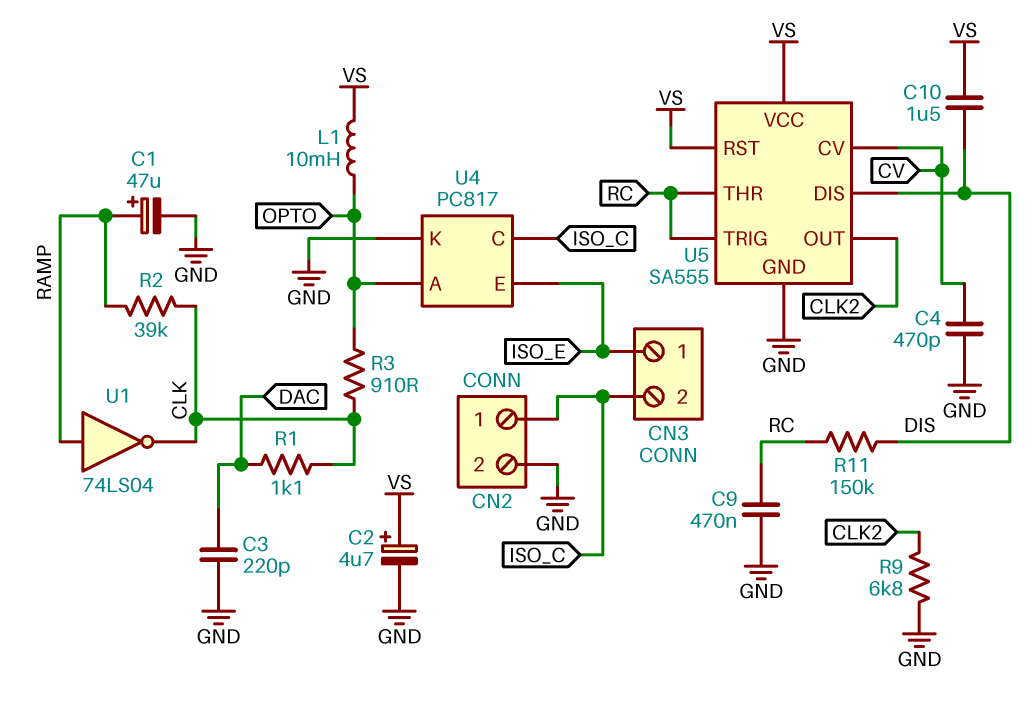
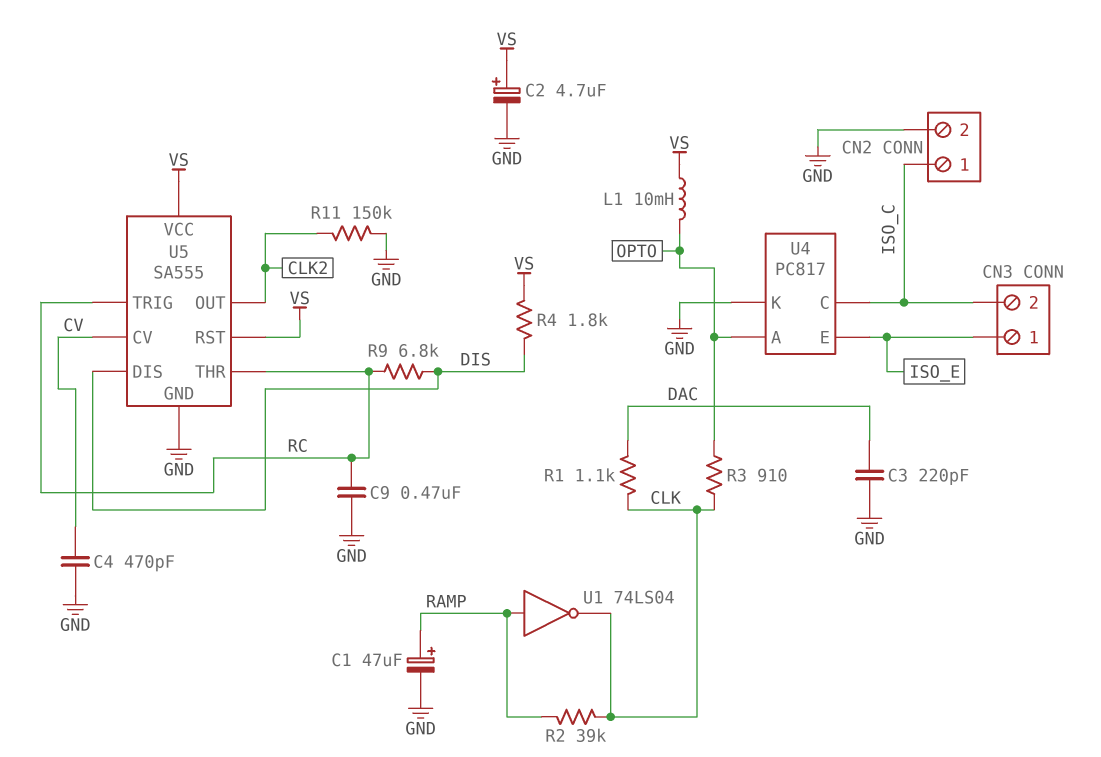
C10: 1.5uF (DIS, VS) -> none
R4: none -> 1.8k (DIS, VS)
R9: 6.8k (CLK2, GND) -> 6.8k (DIS, RC)
R11: 150k (DIS, RC) -> 150k (CLK2, GND)

